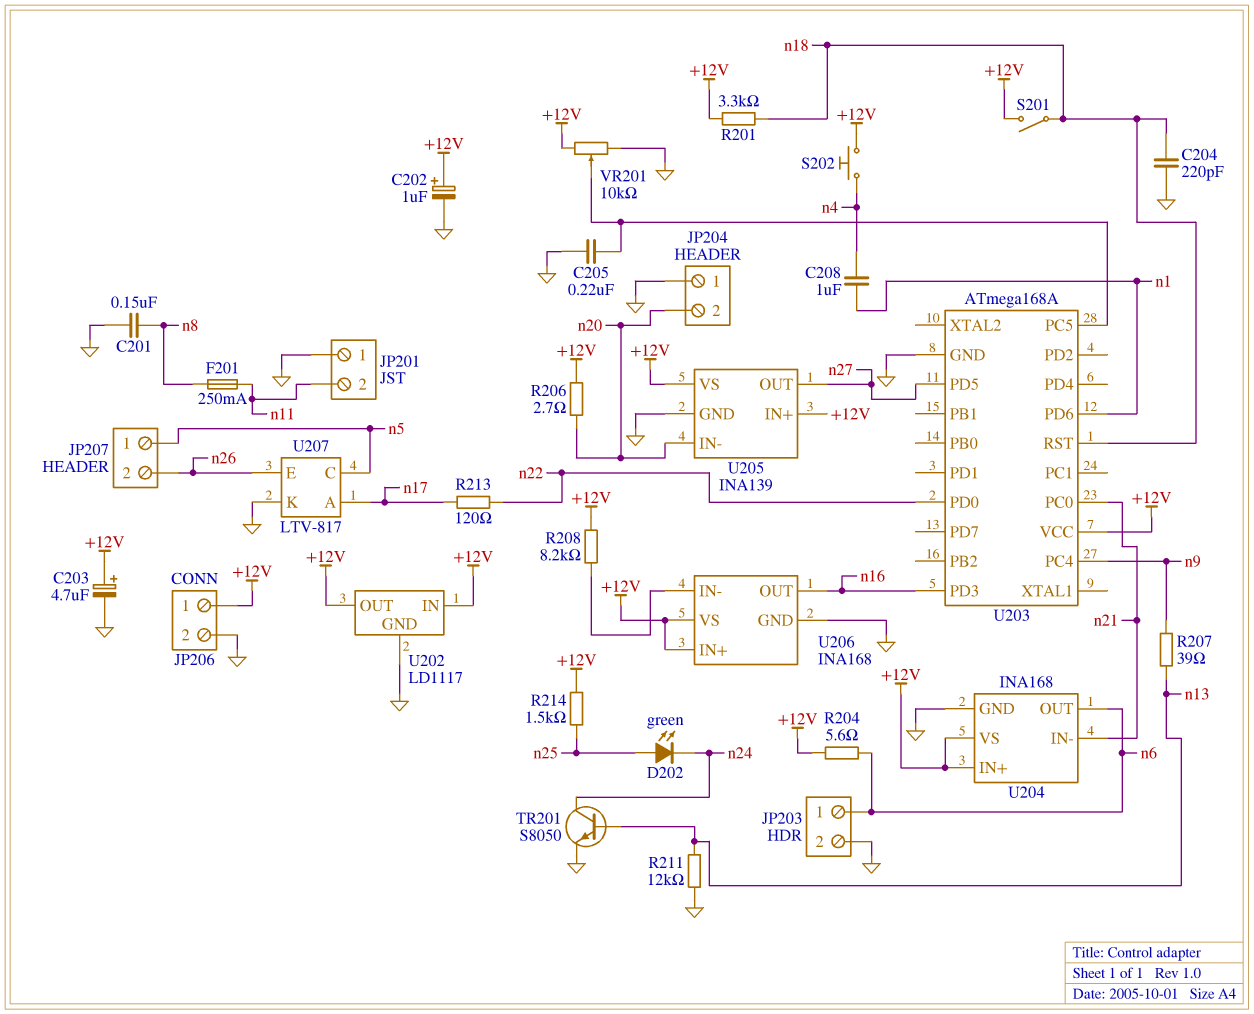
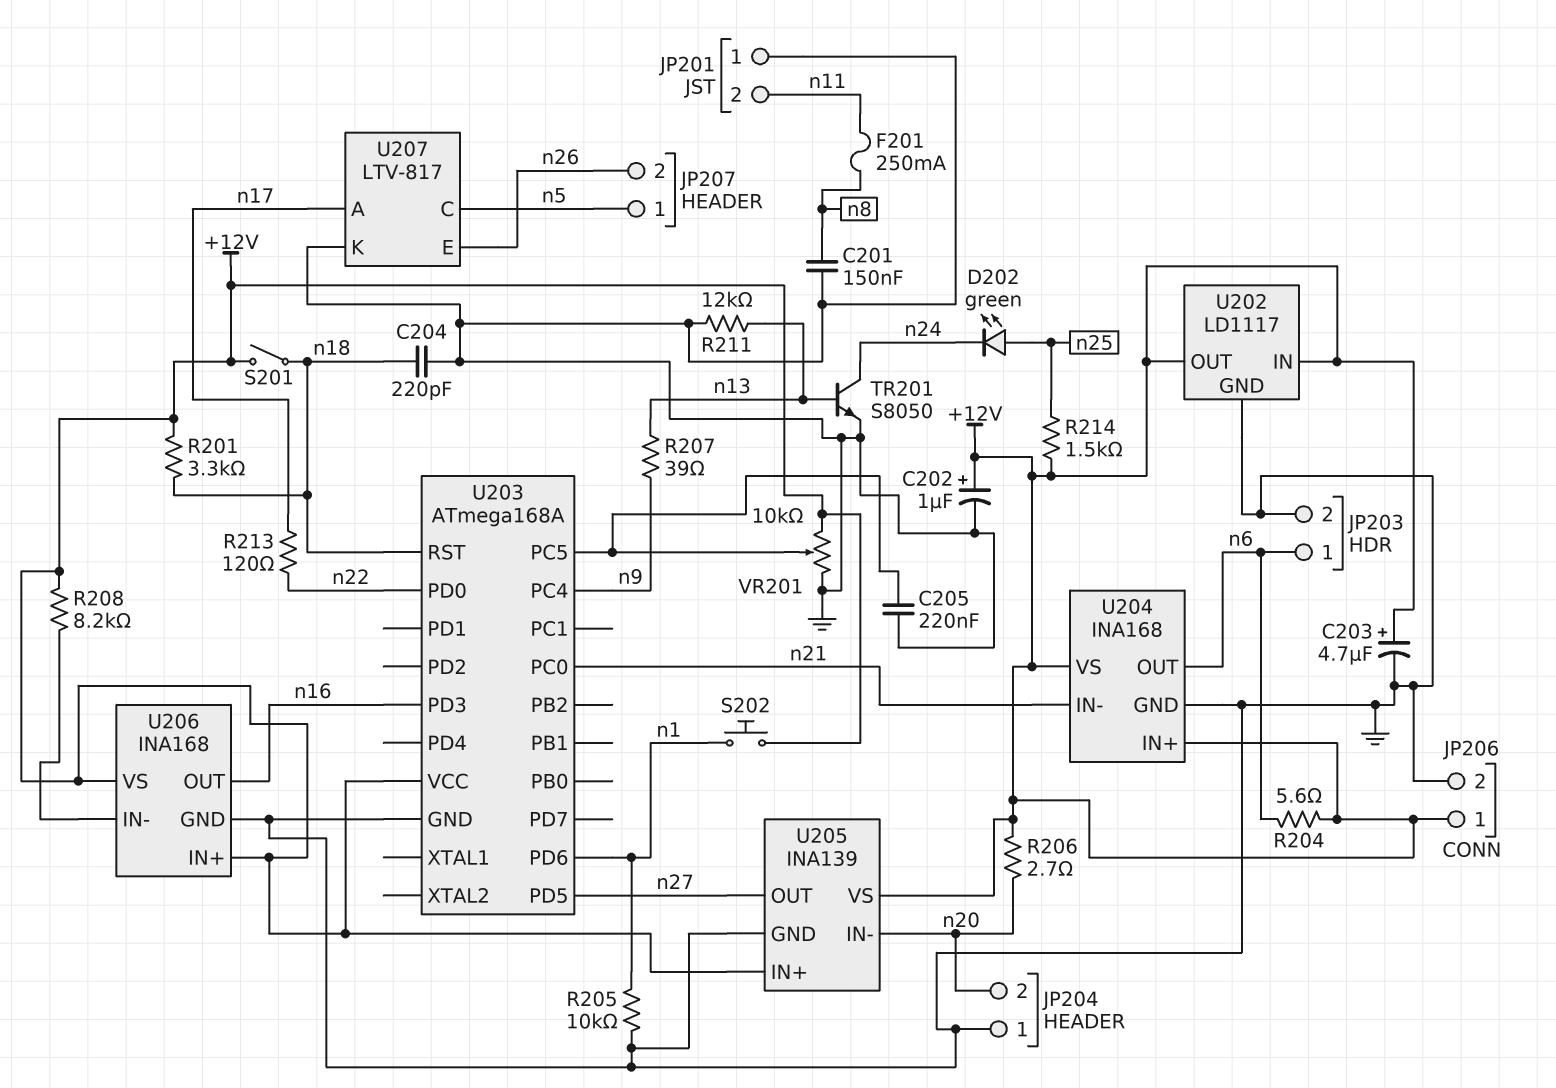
C208: 1uF (n1, n4) -> none
R205: none -> 10k (GND, n1)
S202: button (+12V, n4) -> button (+12V, n1)

